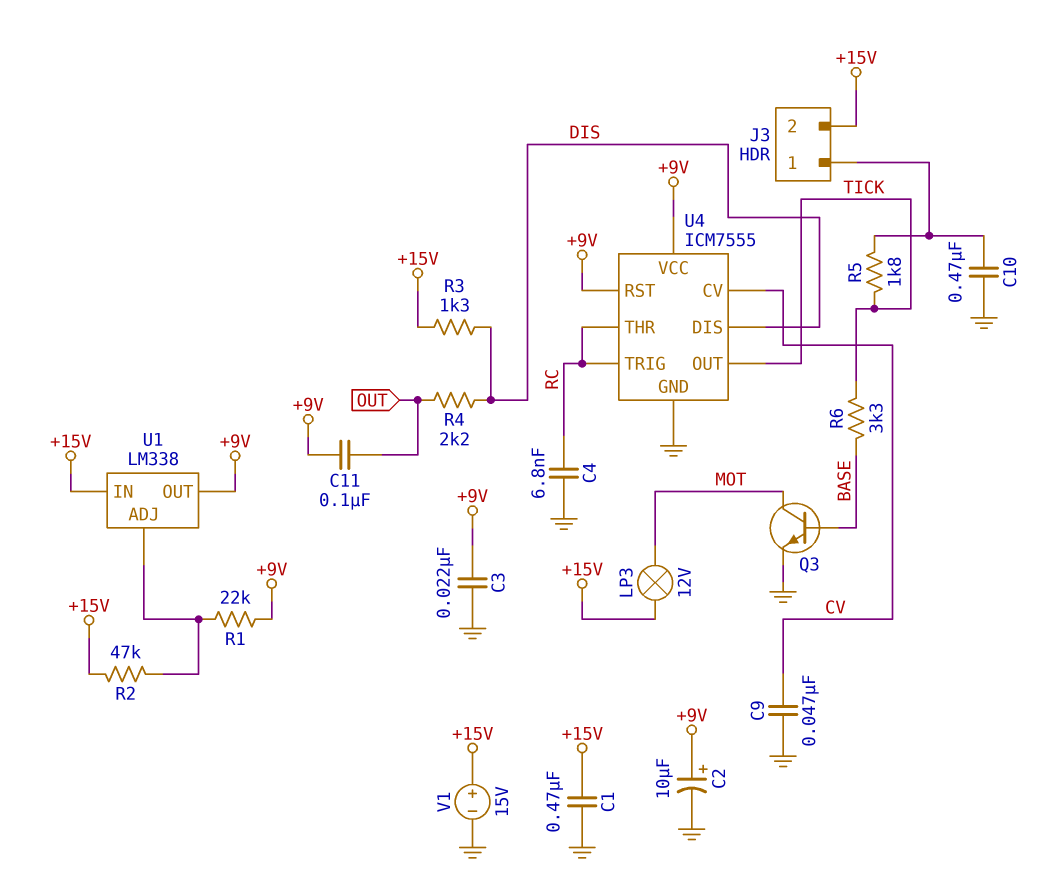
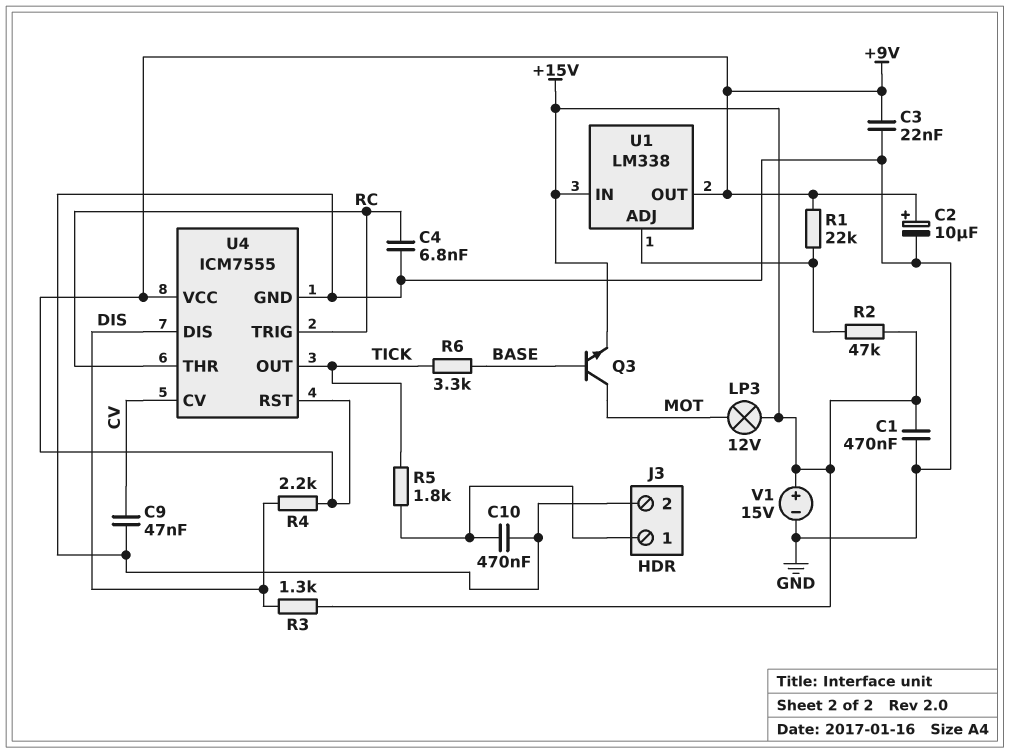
C11: 100nF (+9V, OUT) -> none
J3 pin 2: +15V -> GND
Q3: NPN (B BASE, C MOT, E GND) -> NPN (B BASE, C MOT, E +15V)
R4: 2.2k (DIS, OUT) -> 2.2k (+9V, DIS)

